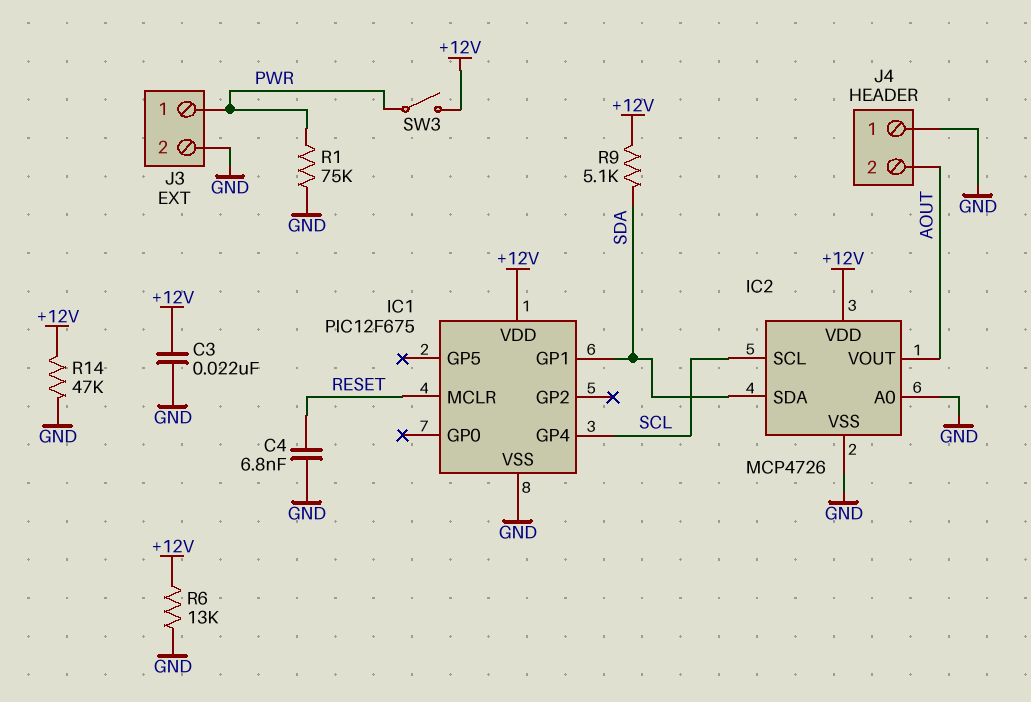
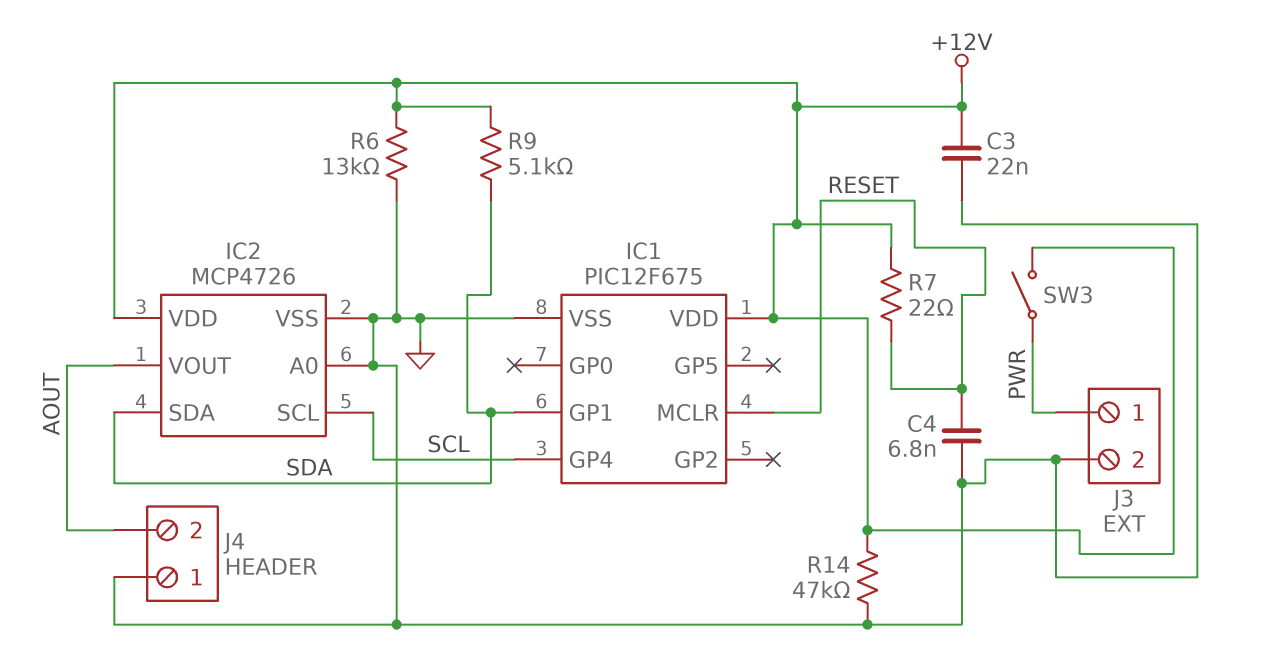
R1: 75k (GND, PWR) -> none
R7: none -> 22 (+12V, RESET)

